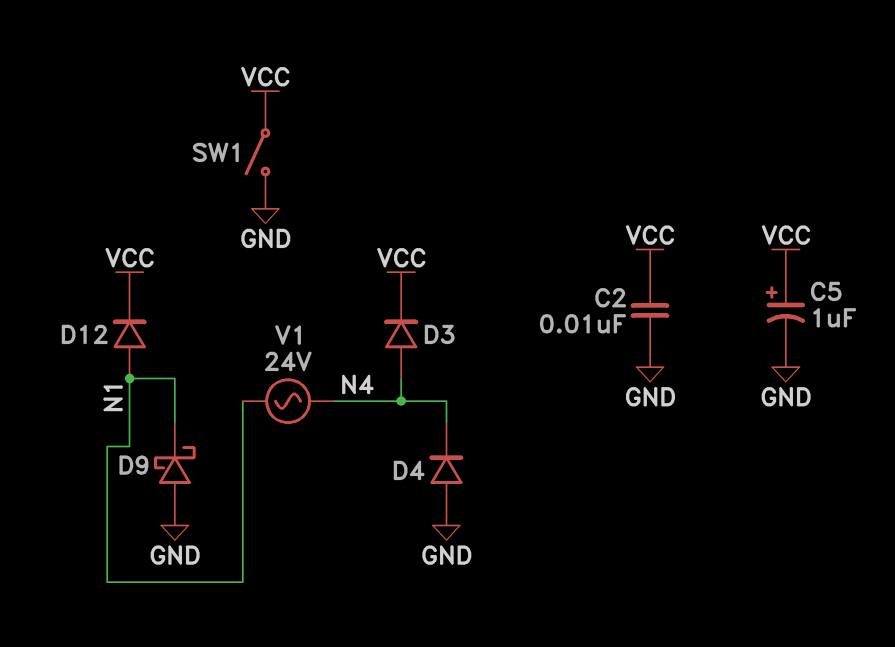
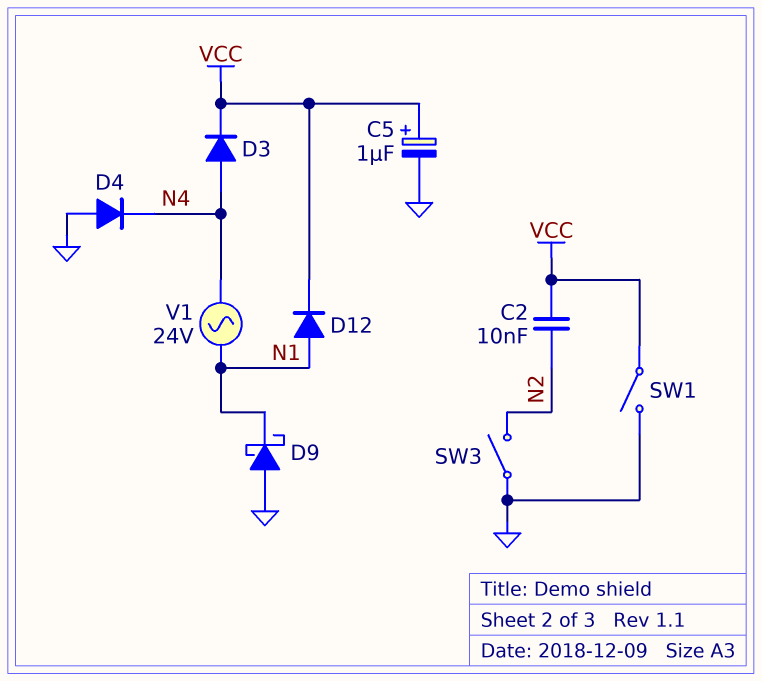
C2: 10nF (GND, VCC) -> 10nF (N2, VCC)
SW3: none -> switch (GND, N2)

